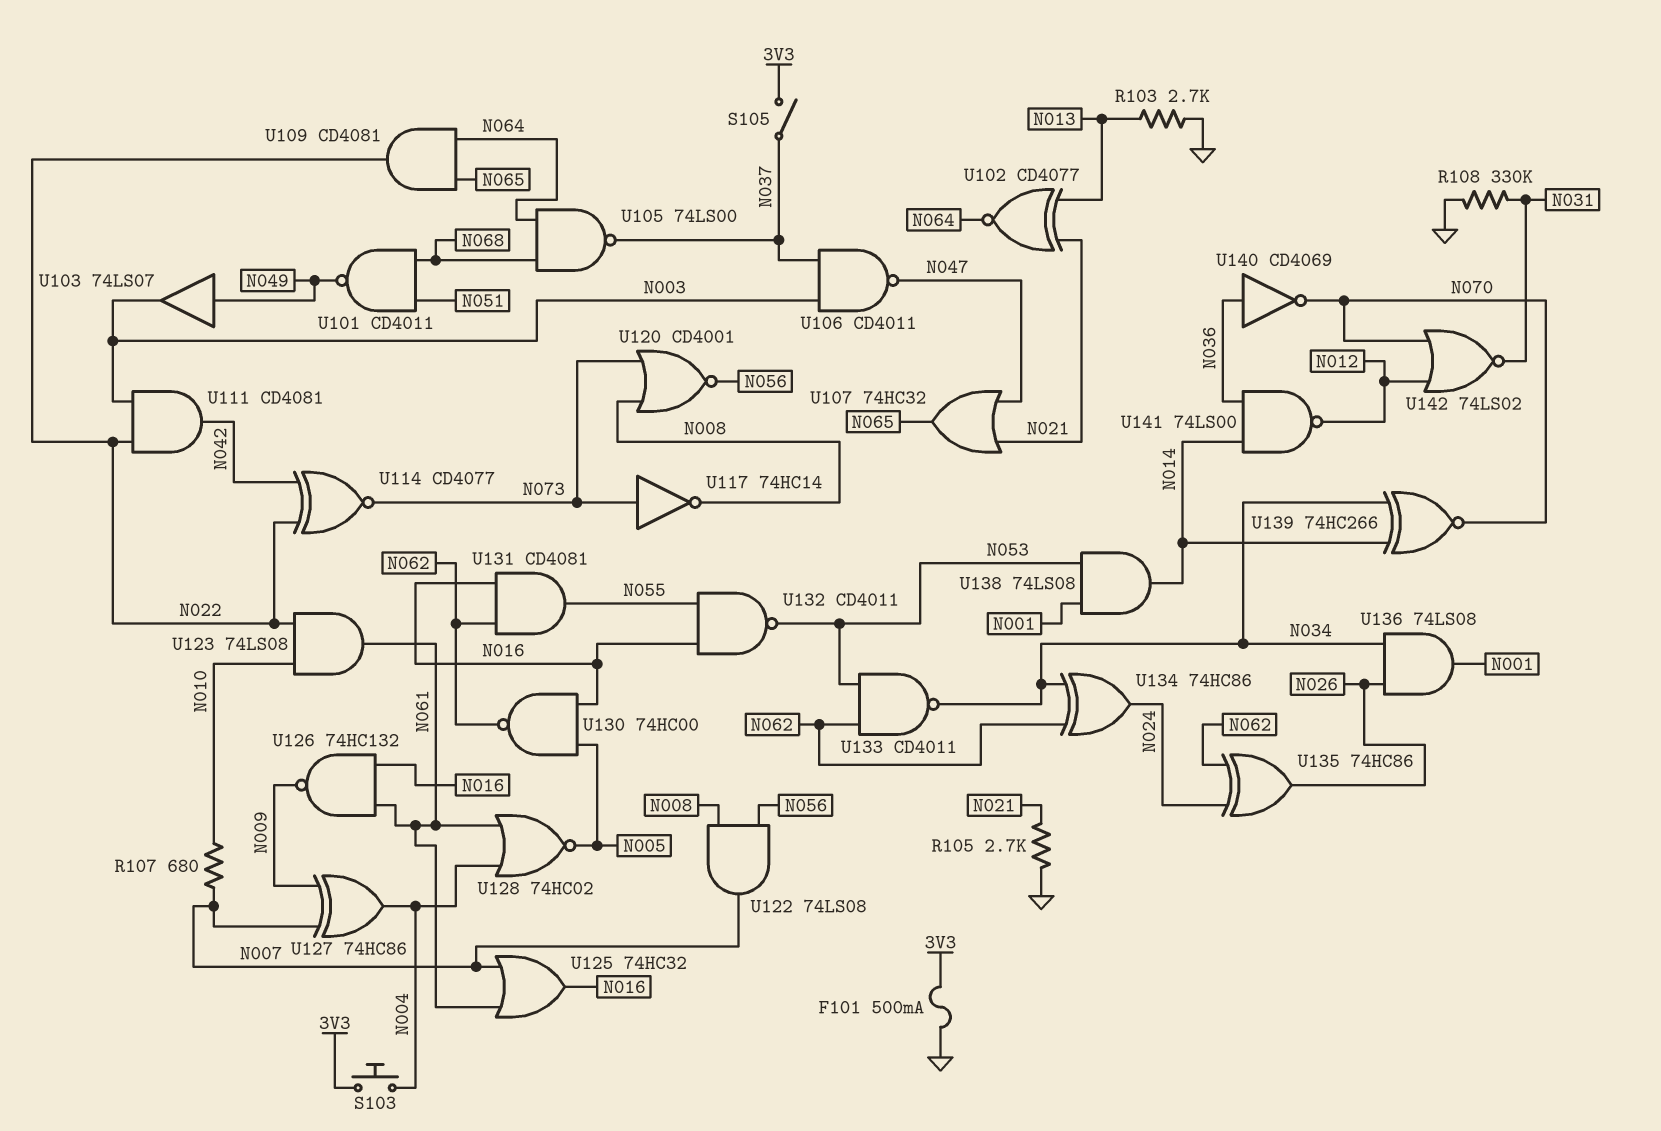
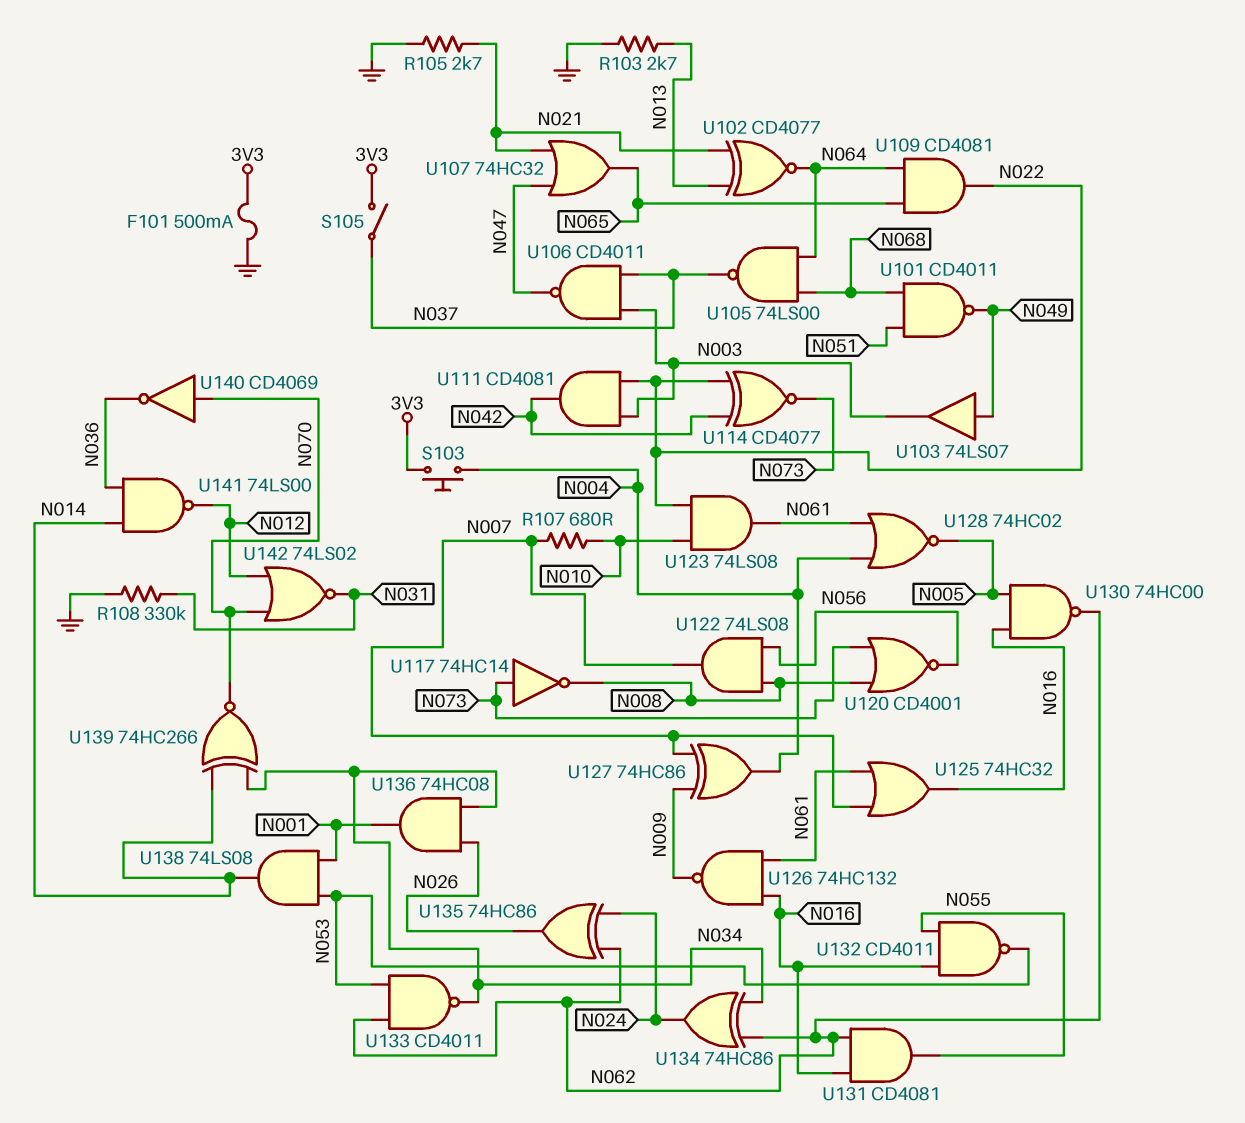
U136: AND 74LS08 (in N026, in N034, out N001) -> AND 74HC08 (in N026, in N034, out N001)
U140: NOT CD4069 (in N036, out N070) -> NOT CD4069 (in N070, out N036)

